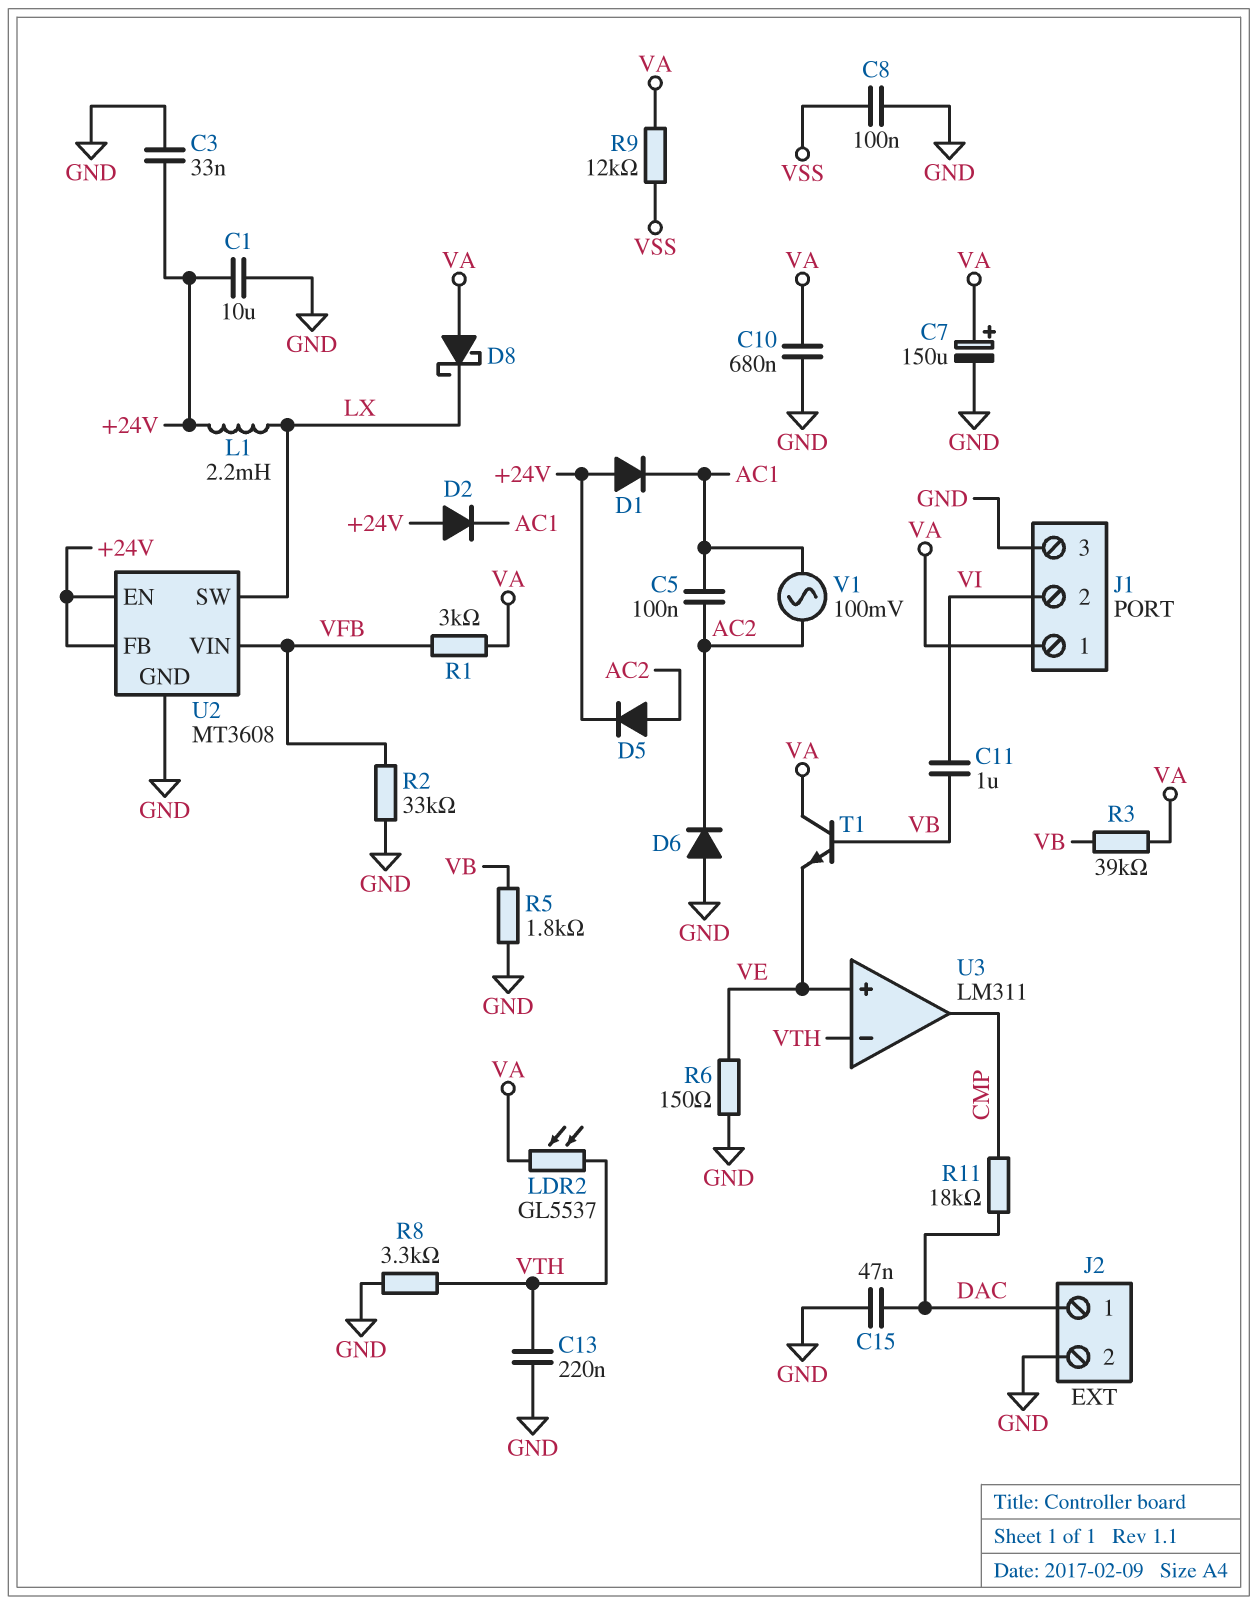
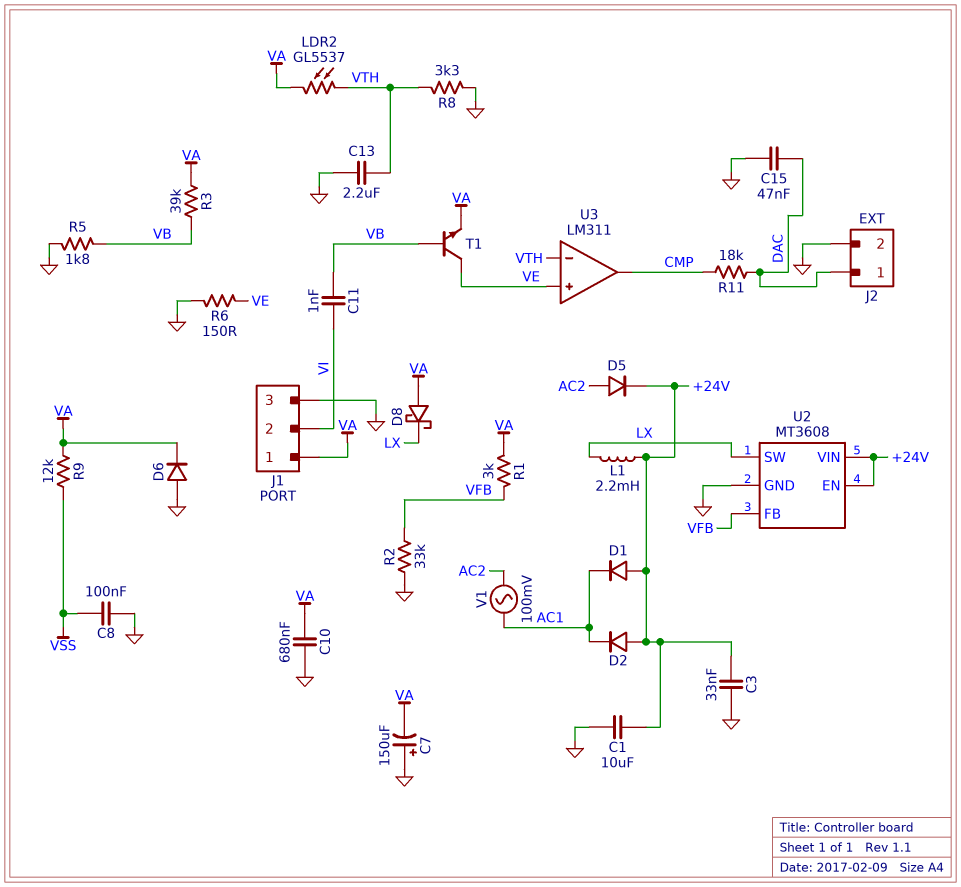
C5: 100nF (AC1, AC2) -> none
C7: 150uF (plus VA, minus GND) -> 150uF (plus GND, minus VA)
C11: 1uF (VB, VI) -> 1nF (VB, VI)
C13: 220nF (GND, VTH) -> 2.2uF (GND, VTH)
D6: diode (A GND, K AC2) -> diode (A GND, K VA)
T1: NPN (B VB, C VA, E VE) -> NPN (B VB, C VE, E VA)
U2 pin FB: +24V -> VFB
U2 pin VIN: VFB -> +24V

